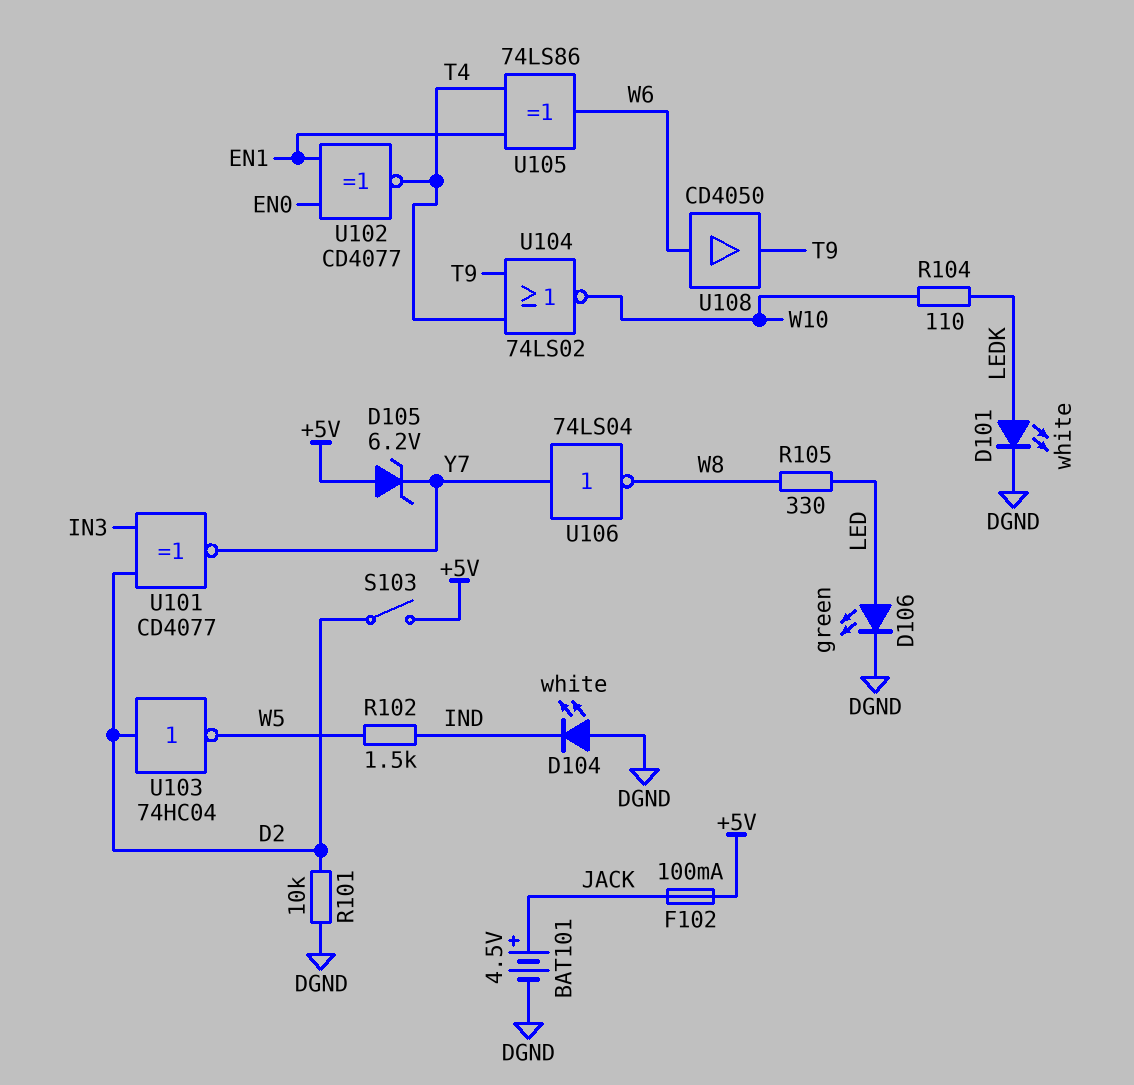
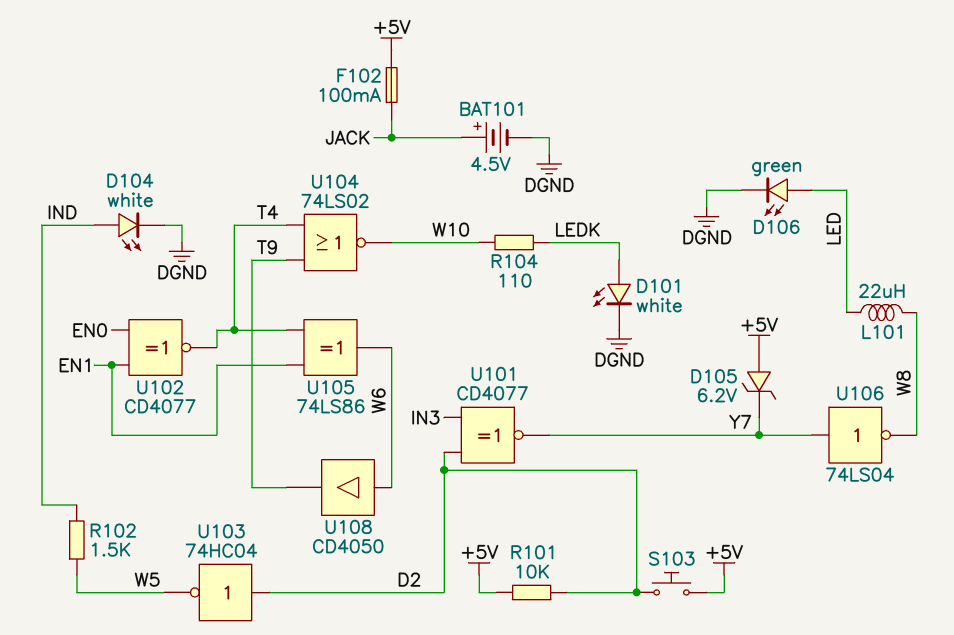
D104: LED white (A DGND, K IND) -> LED white (A IND, K DGND)
L101: none -> 22uH (LED, W8)
R101: 10k (D2, DGND) -> 10k (+5V, D2)
R105: 330 (LED, W8) -> none
S103: switch (+5V, D2) -> button (+5V, D2)

